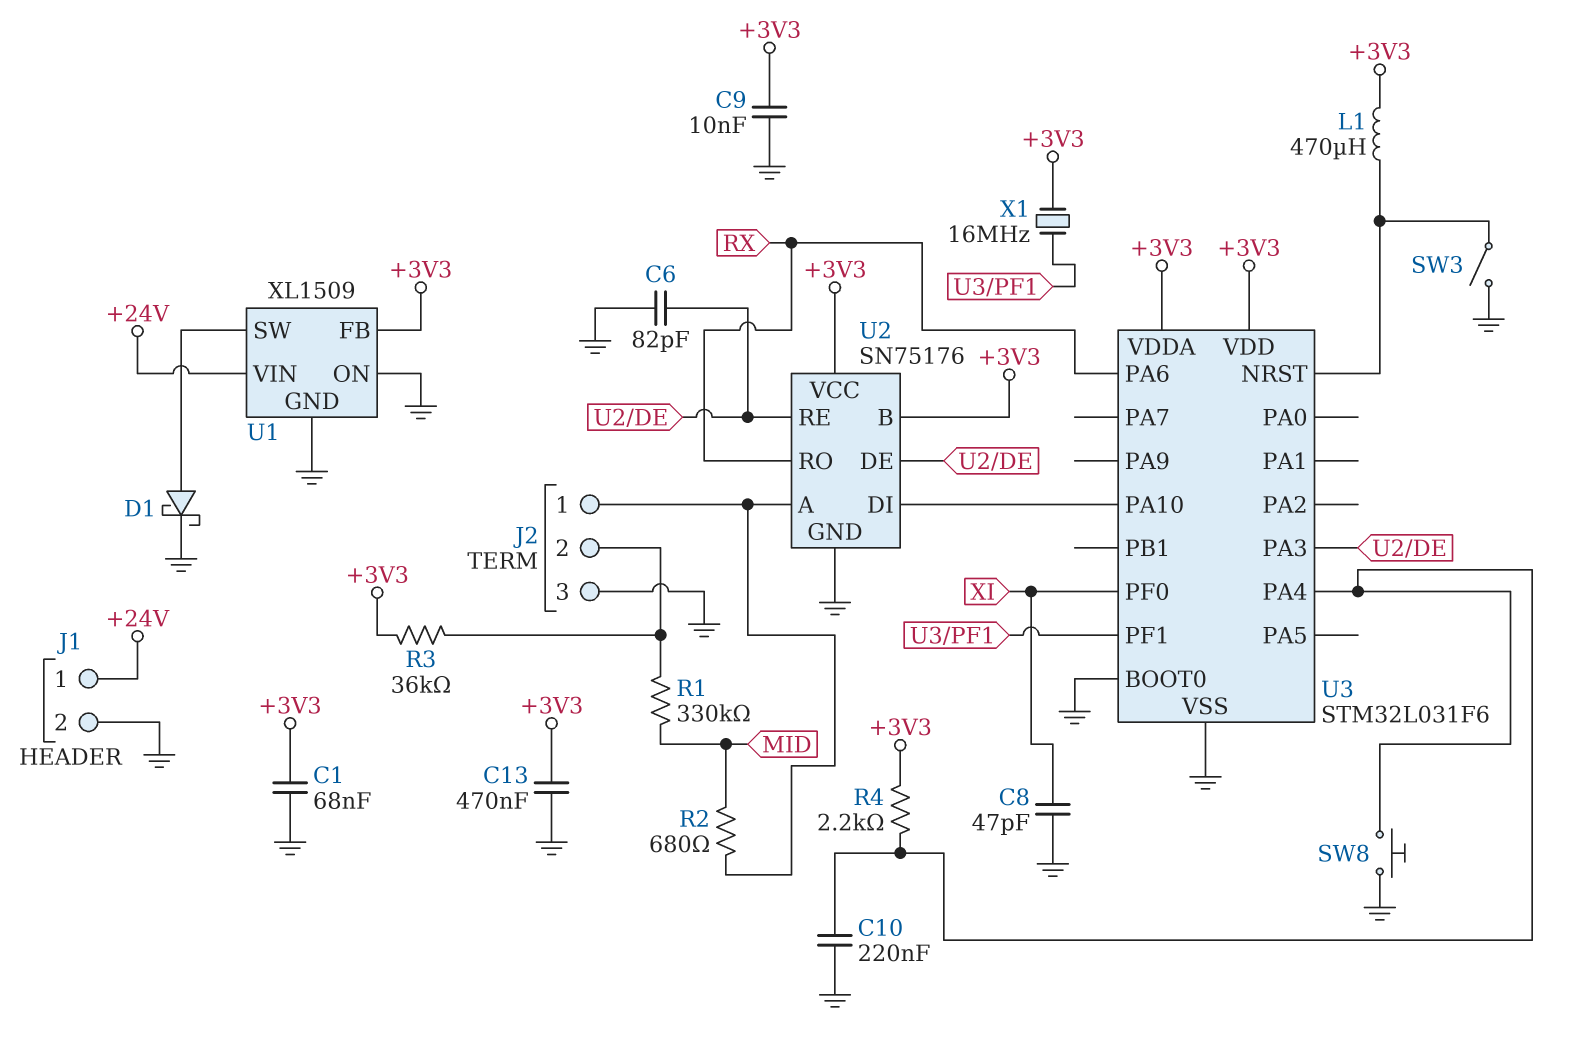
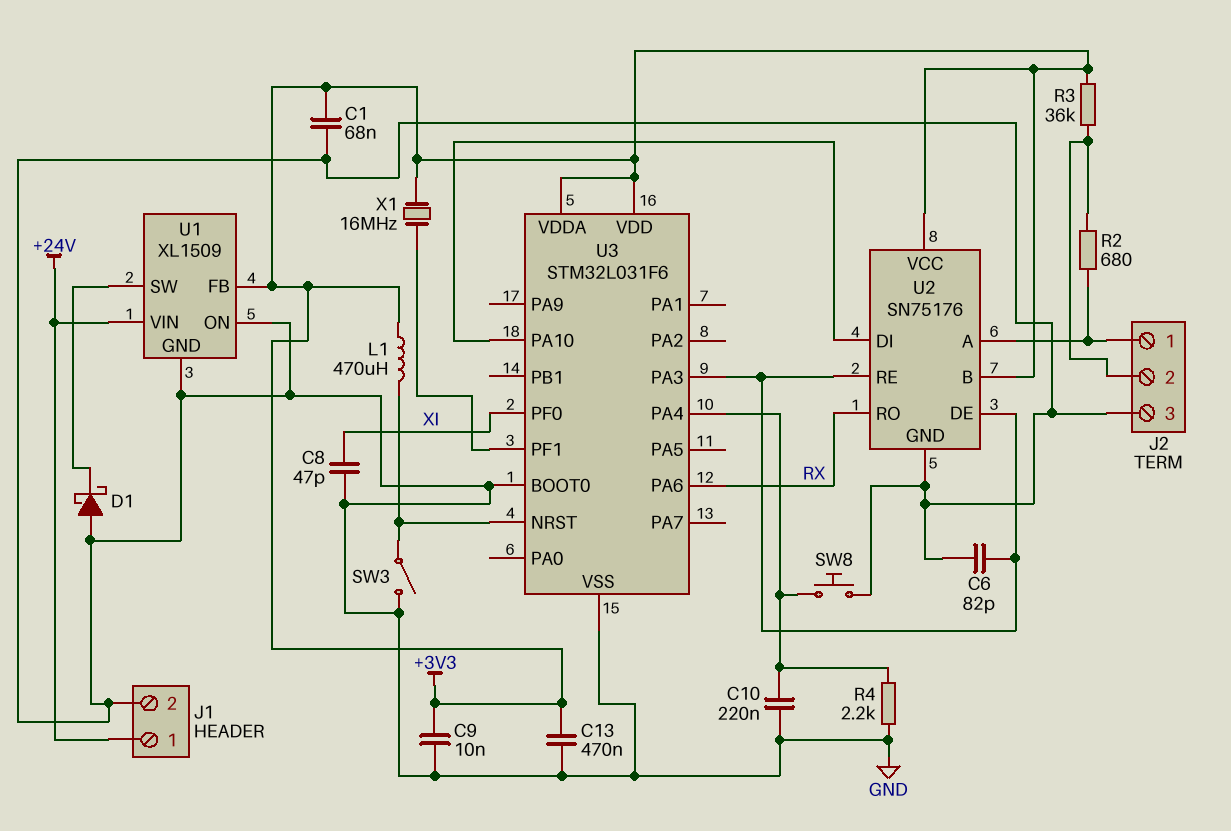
D1: schottky (A U1/SW, K GND) -> schottky (A GND, K U1/SW)
R1: 330k (J2/2, MID) -> none
R2: 680 (J2/1, MID) -> 680 (J2/1, J2/2)
R4: 2.2k (+3V3, U3/PA4) -> 2.2k (GND, U3/PA4)

